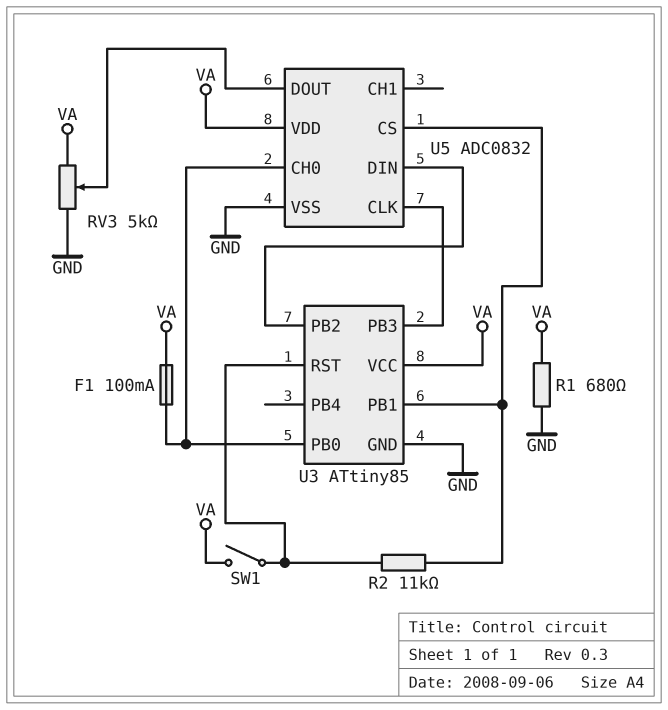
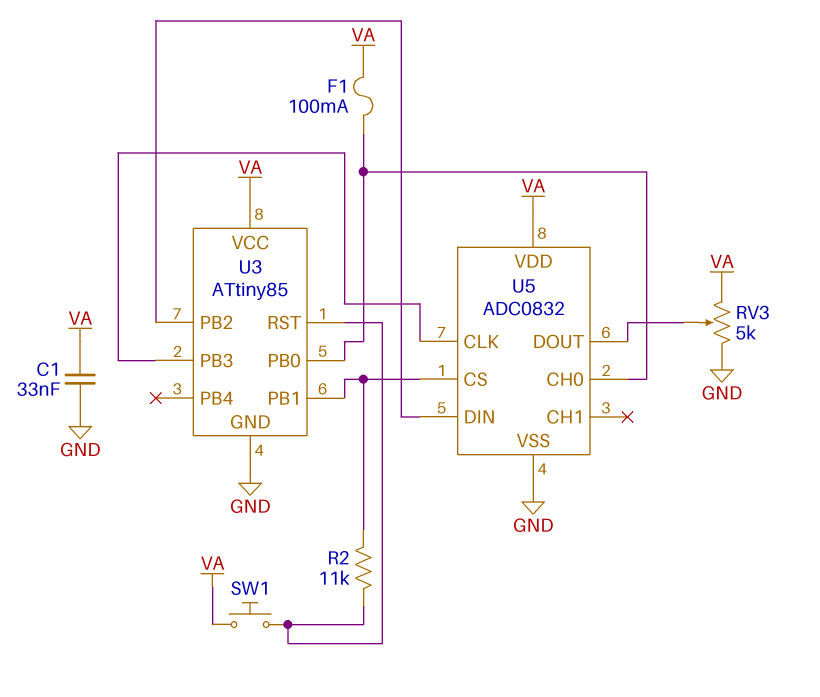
C1: none -> 33nF (GND, VA)
R1: 680 (GND, VA) -> none
SW1: switch (U3/RST, VA) -> button (U3/RST, VA)

